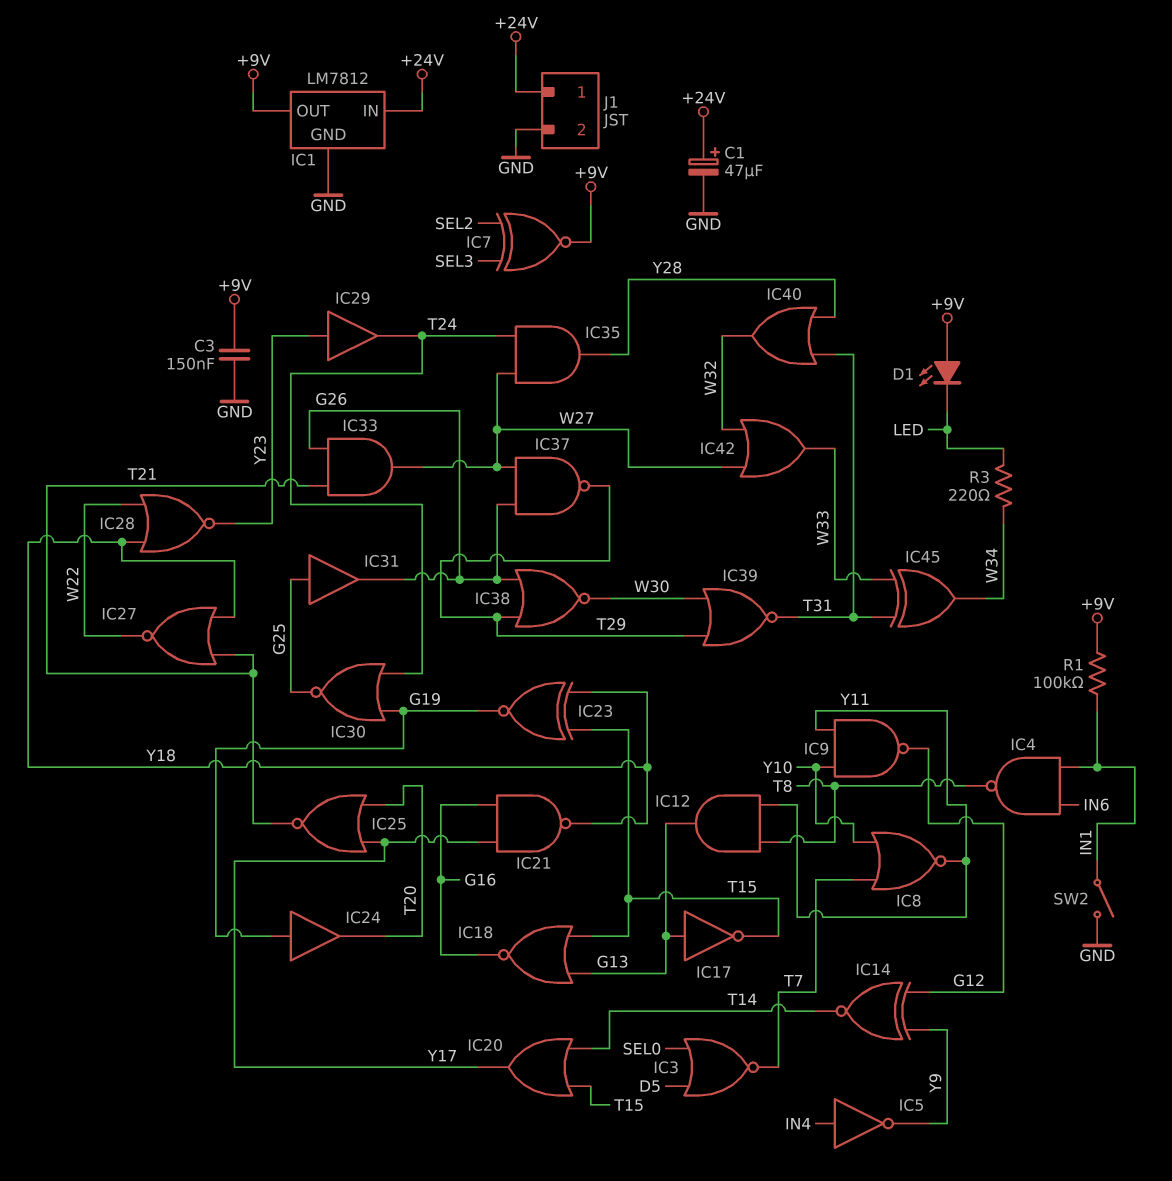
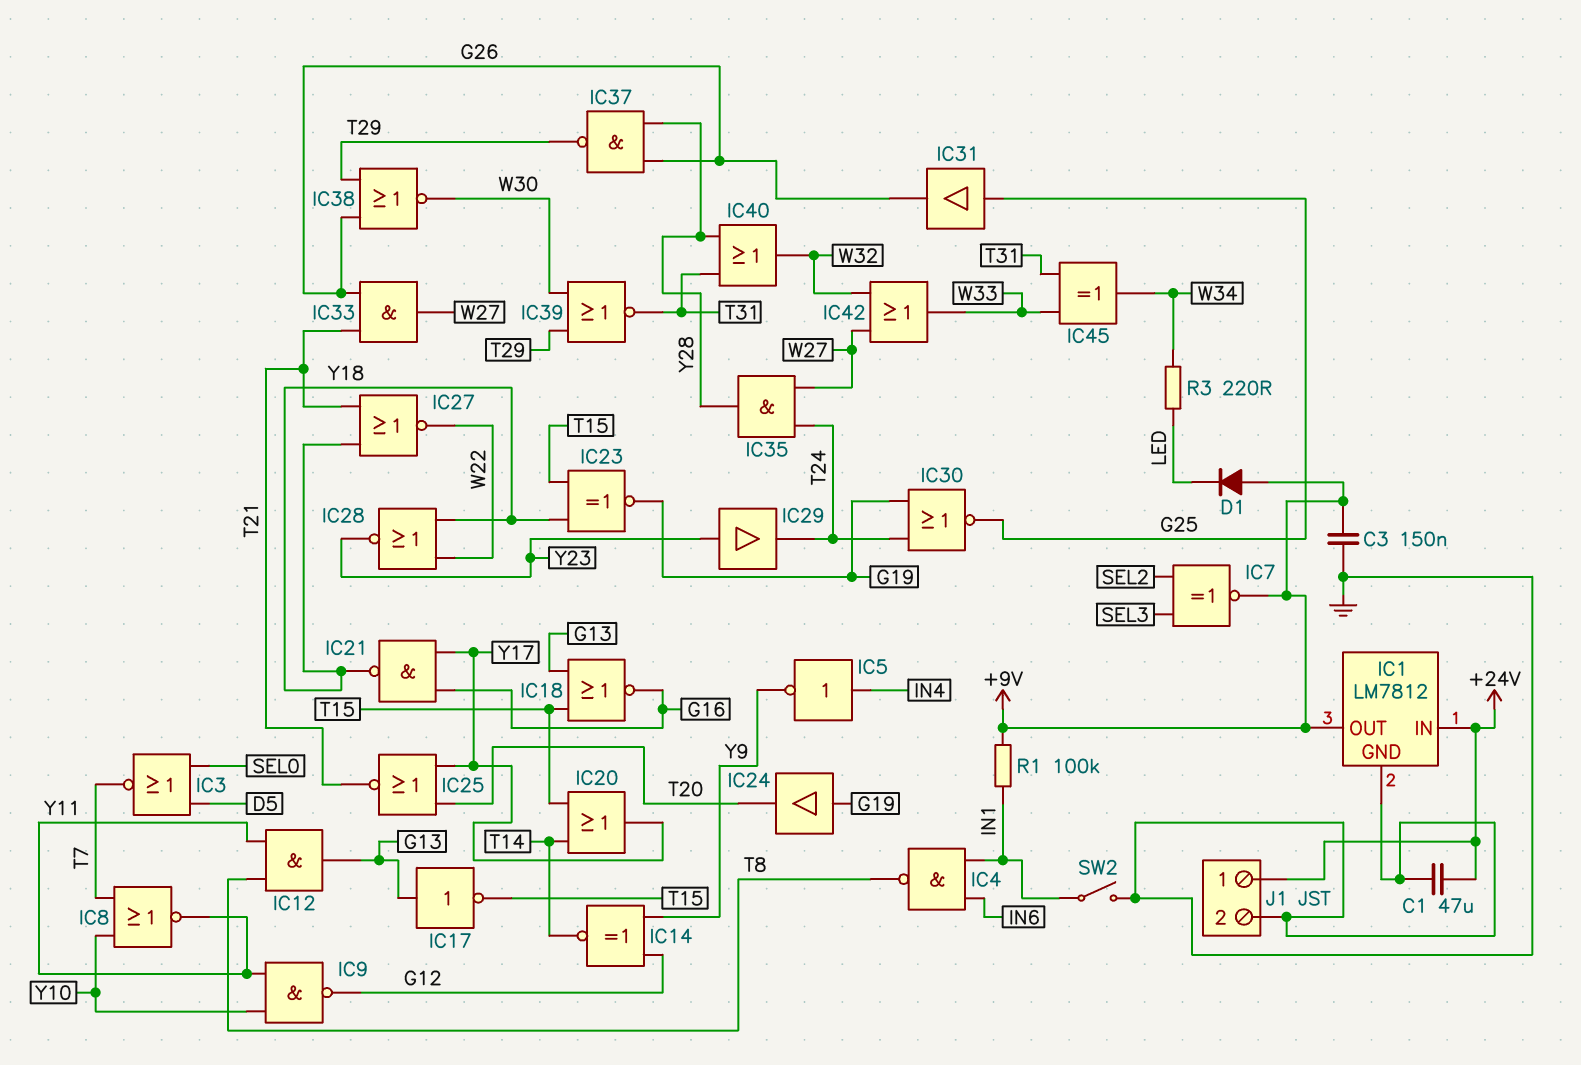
C1: 47uF (plus +24V, minus GND) -> 47uF (+24V, GND)
D1: LED (A +9V, K LED) -> diode (A +9V, K LED)
IC37: NAND (in G26, in W27, out T29) -> NAND (in G26, in Y28, out T29)

